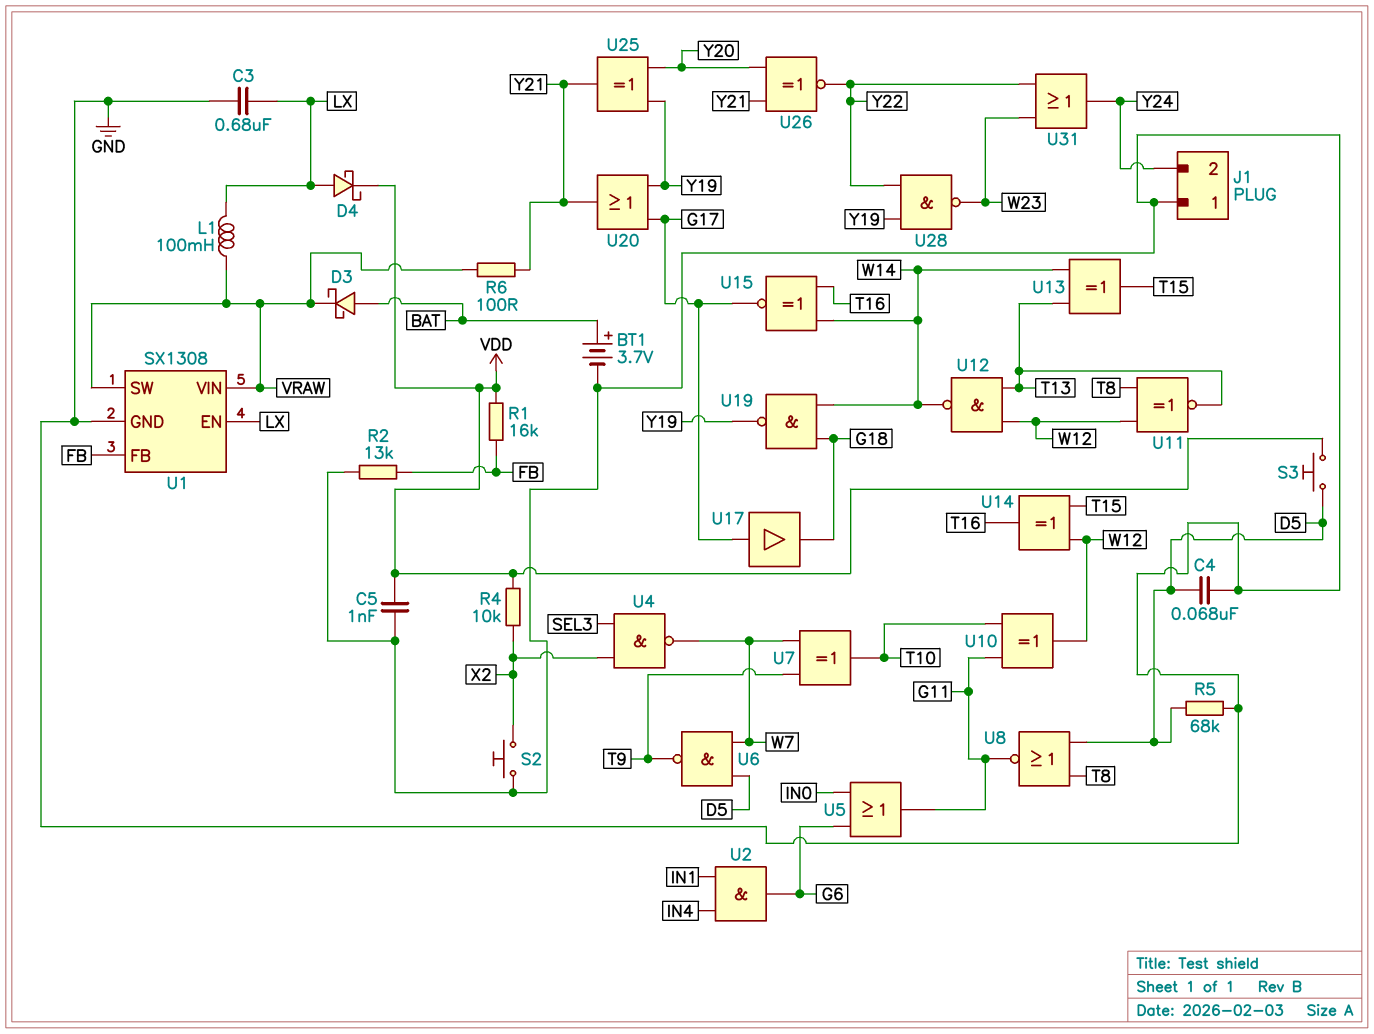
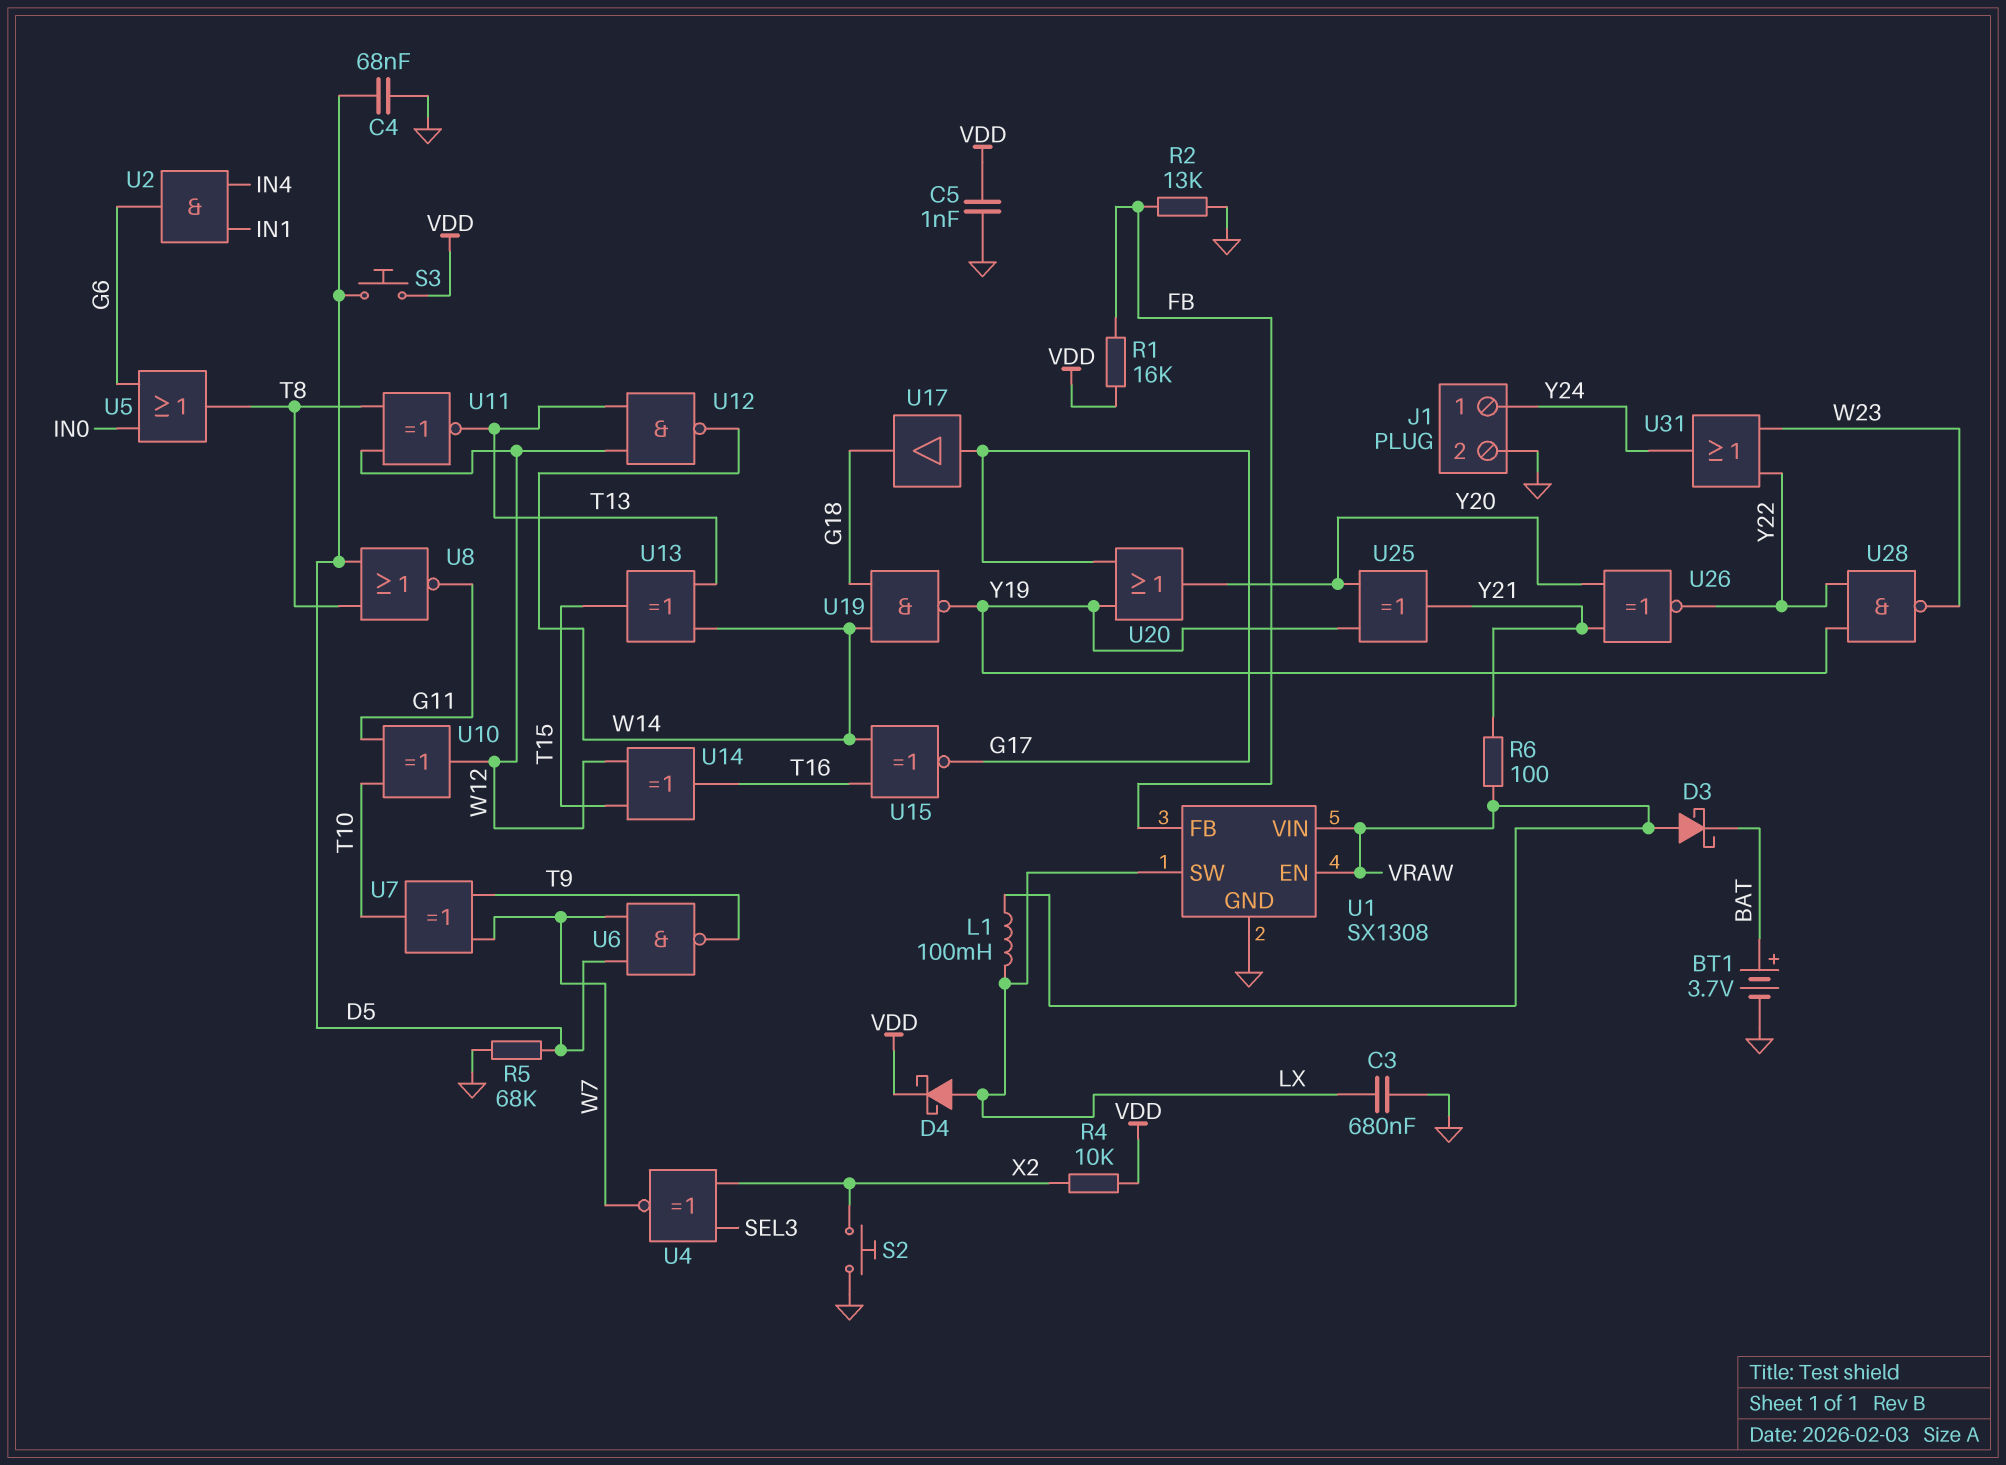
D3: schottky (A BAT, K VRAW) -> schottky (A VRAW, K BAT)
J1 pin 1: GND -> Y24
J1 pin 2: Y24 -> GND
U1 pin EN: LX -> VRAW
U1 pin SW: VRAW -> LX
U4: NAND (in SEL3, in X2, out W7) -> XNOR (in SEL3, in X2, out W7)
U5: OR (in G6, in IN0, out G11) -> OR (in G6, in IN0, out T8)
U20: OR (in G17, in Y19, out Y21) -> OR (in G17, in Y19, out Y20)

